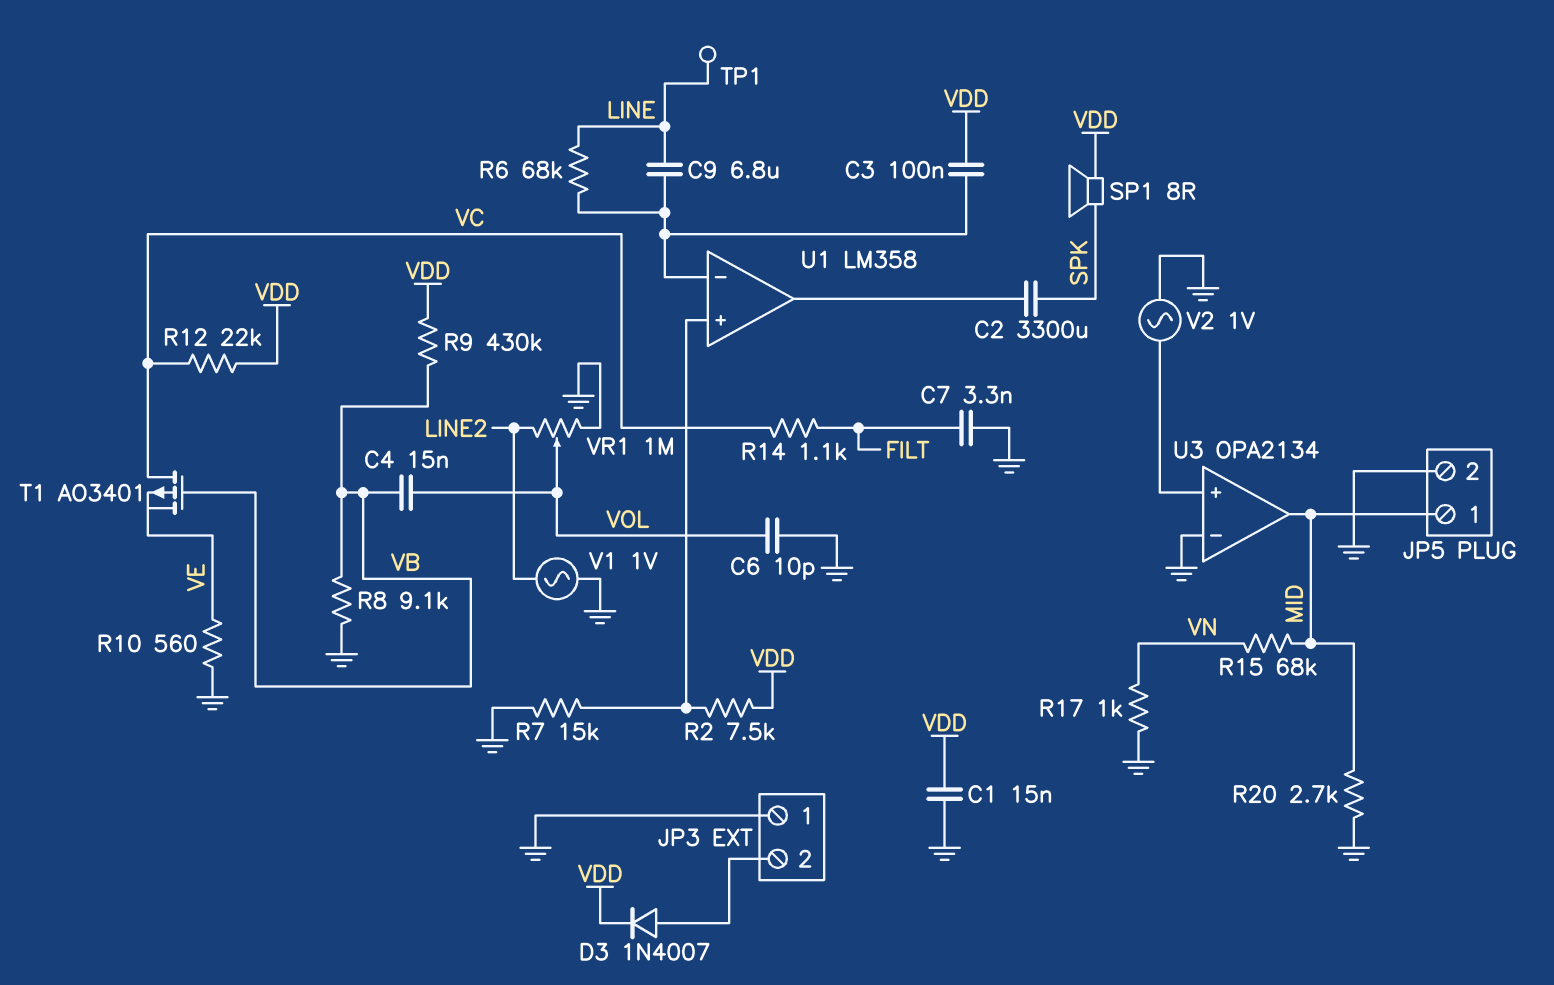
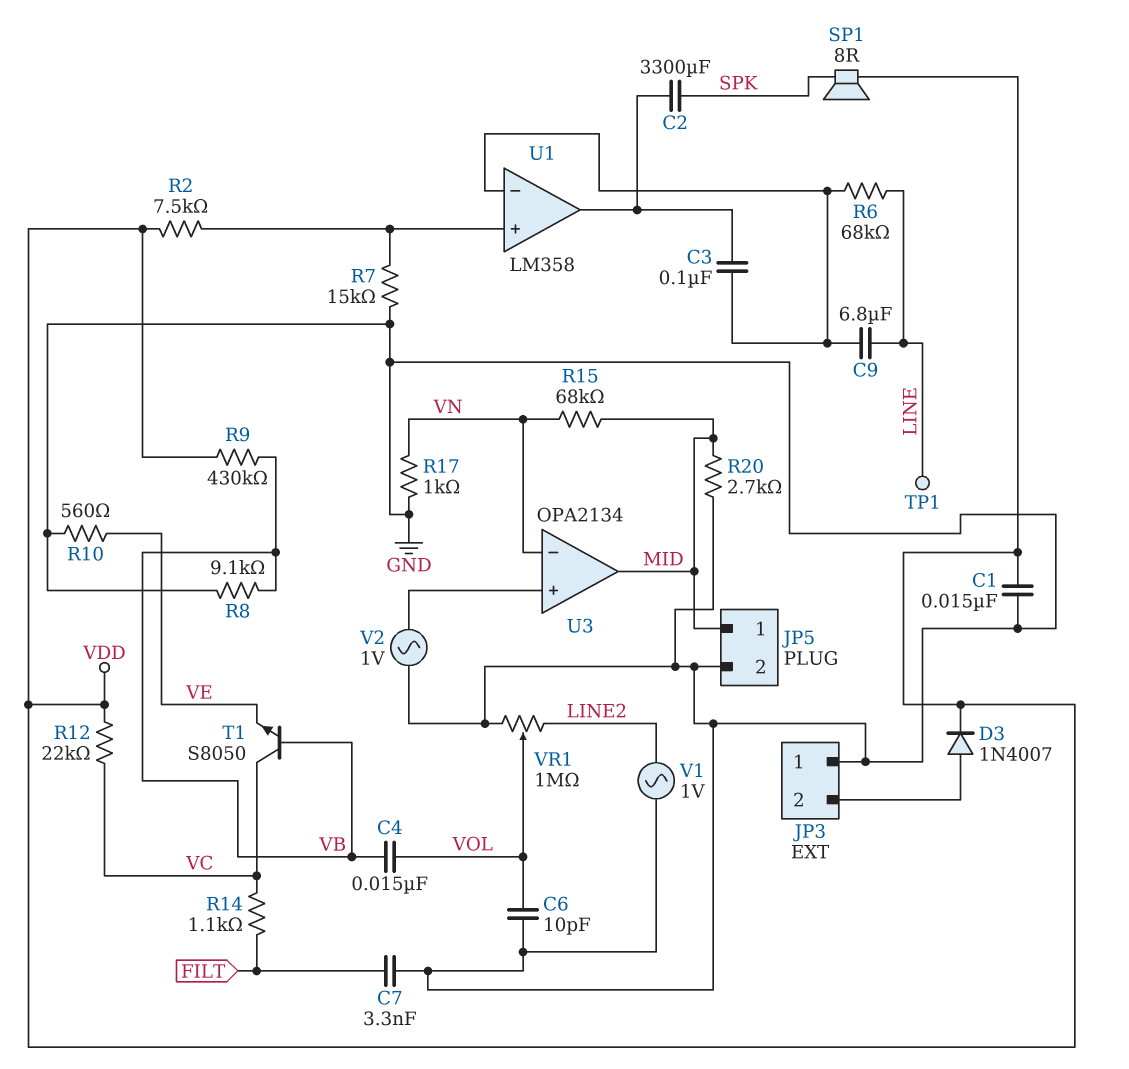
C3: 100nF (U1/in-, VDD) -> 100nF (U1/in-, U1/out)
T1: PMOS AO3401 (G VB, D VC, S VE) -> NPN S8050 (B VB, C VC, E VE)
U3 pin in-: GND -> VN

